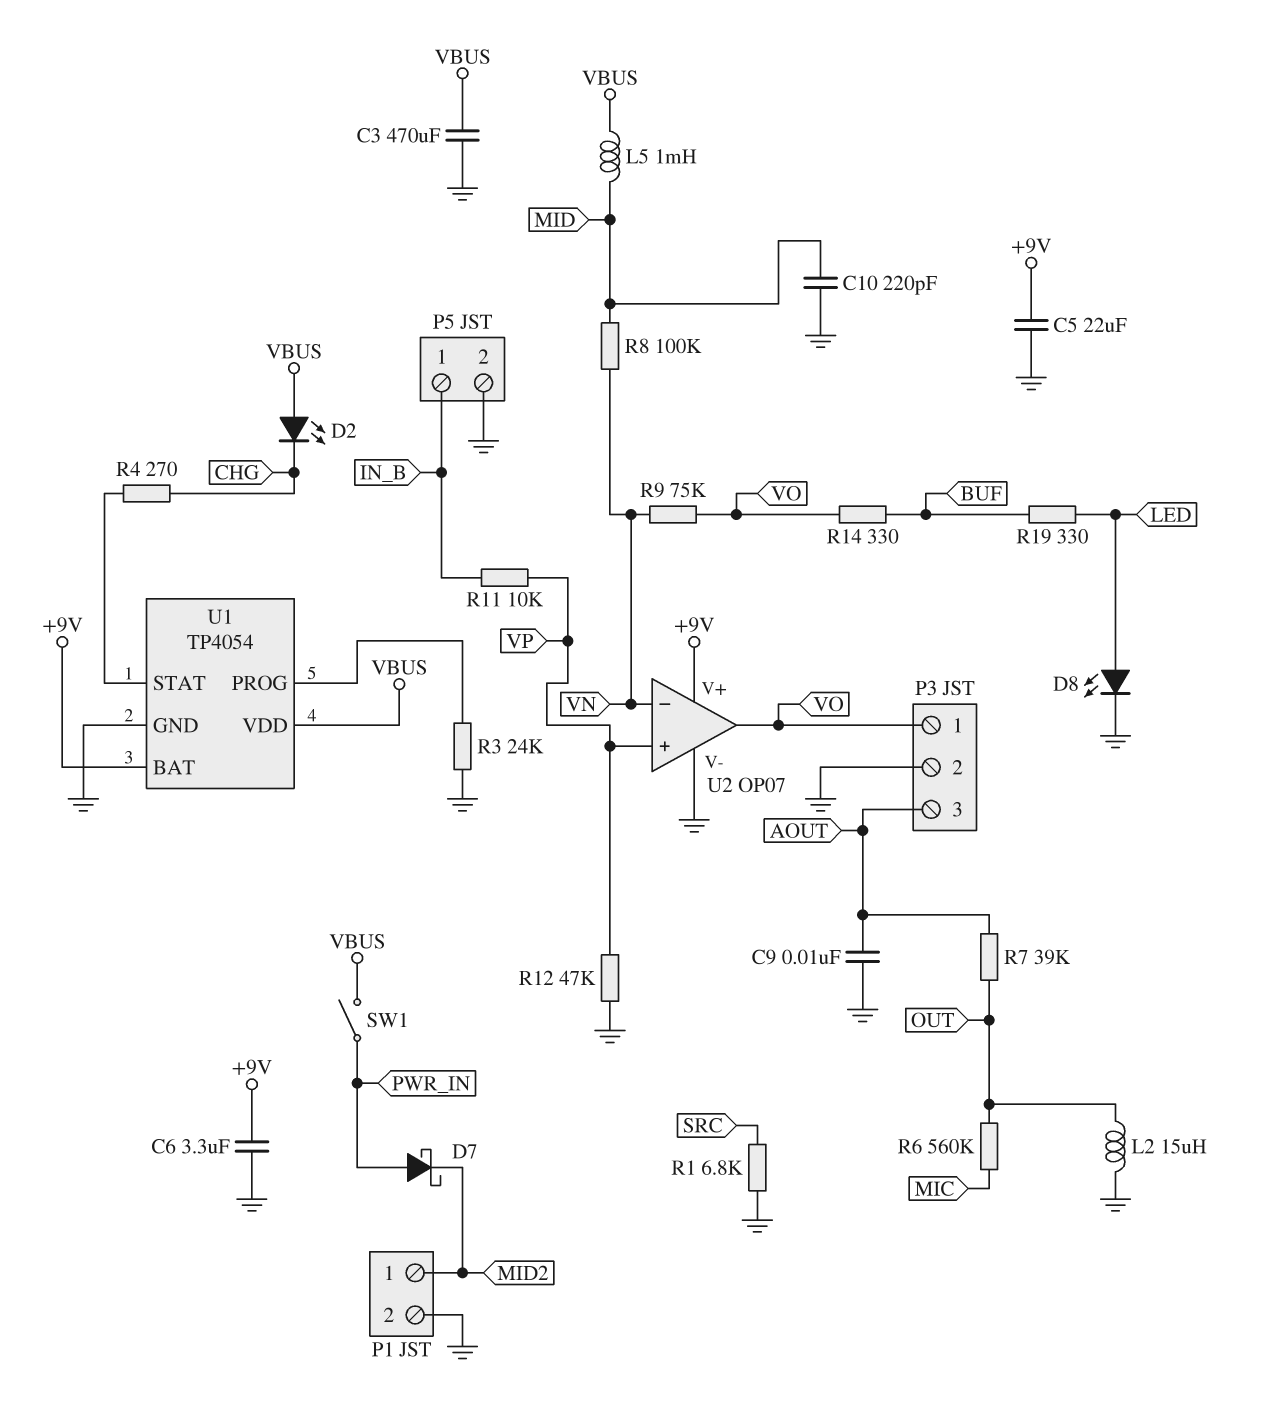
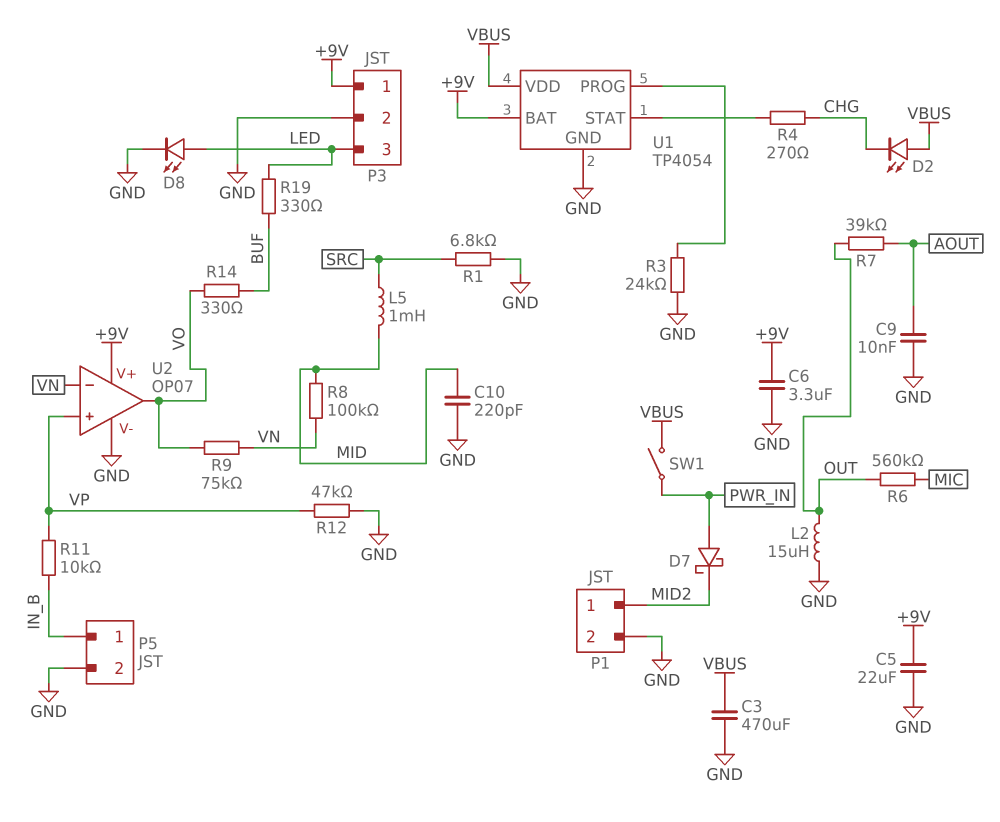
L5: 1mH (MID, VBUS) -> 1mH (MID, SRC)
P3 pin 1: VO -> +9V
P3 pin 3: AOUT -> LED

